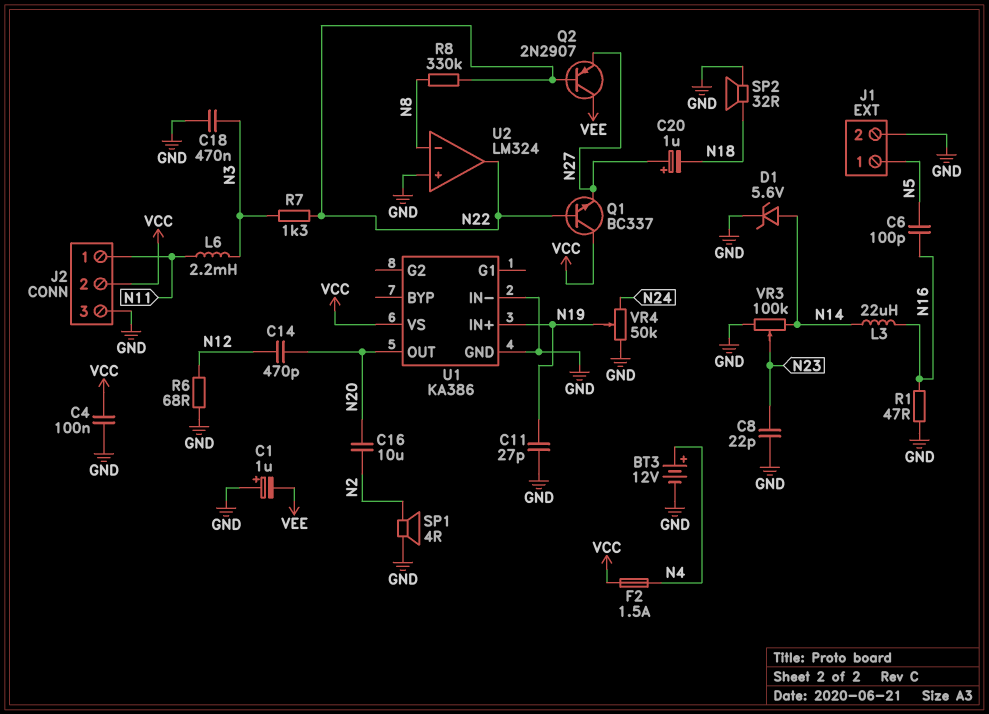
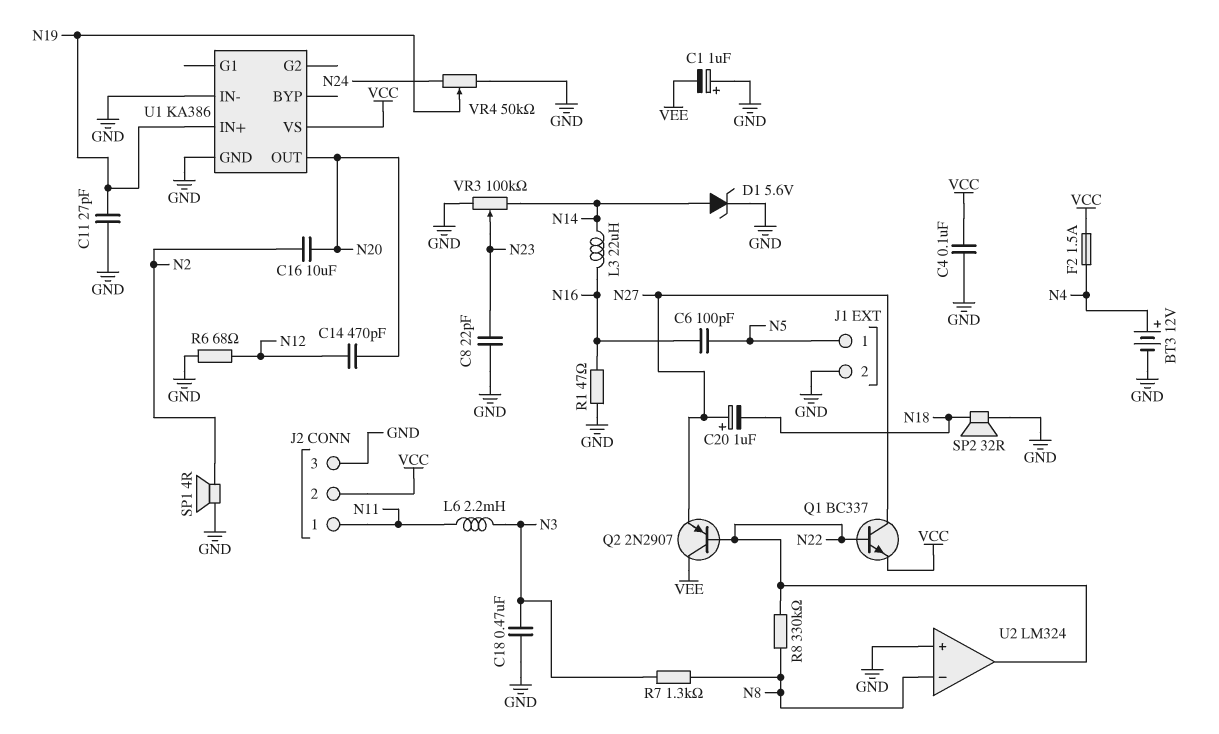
Q1: NPN BC337 (B N22, C VCC, E N27) -> NPN BC337 (B N22, C N27, E VCC)
R7: 1.3k (N3, N22) -> 1.3k (N3, N8)

